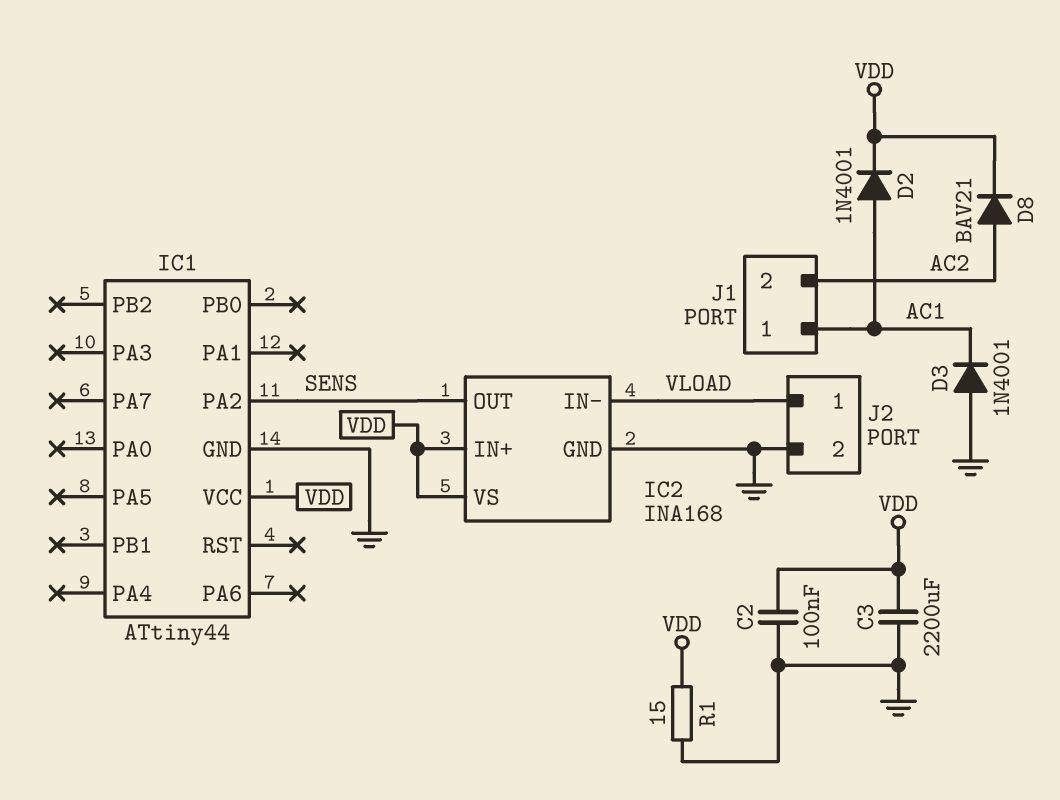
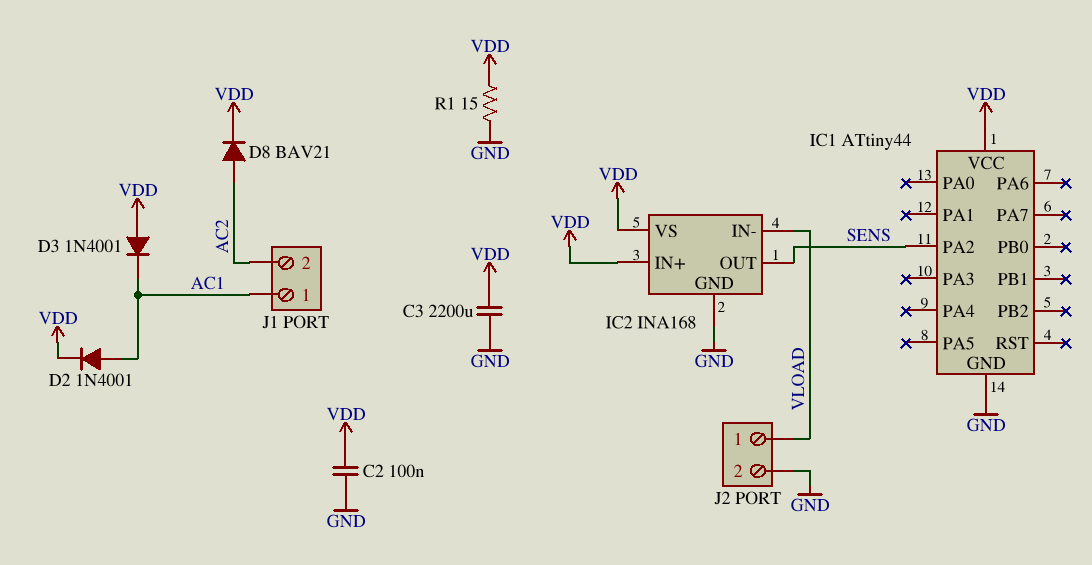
D3: diode 1N4001 (A GND, K AC1) -> diode 1N4001 (A VDD, K AC1)

